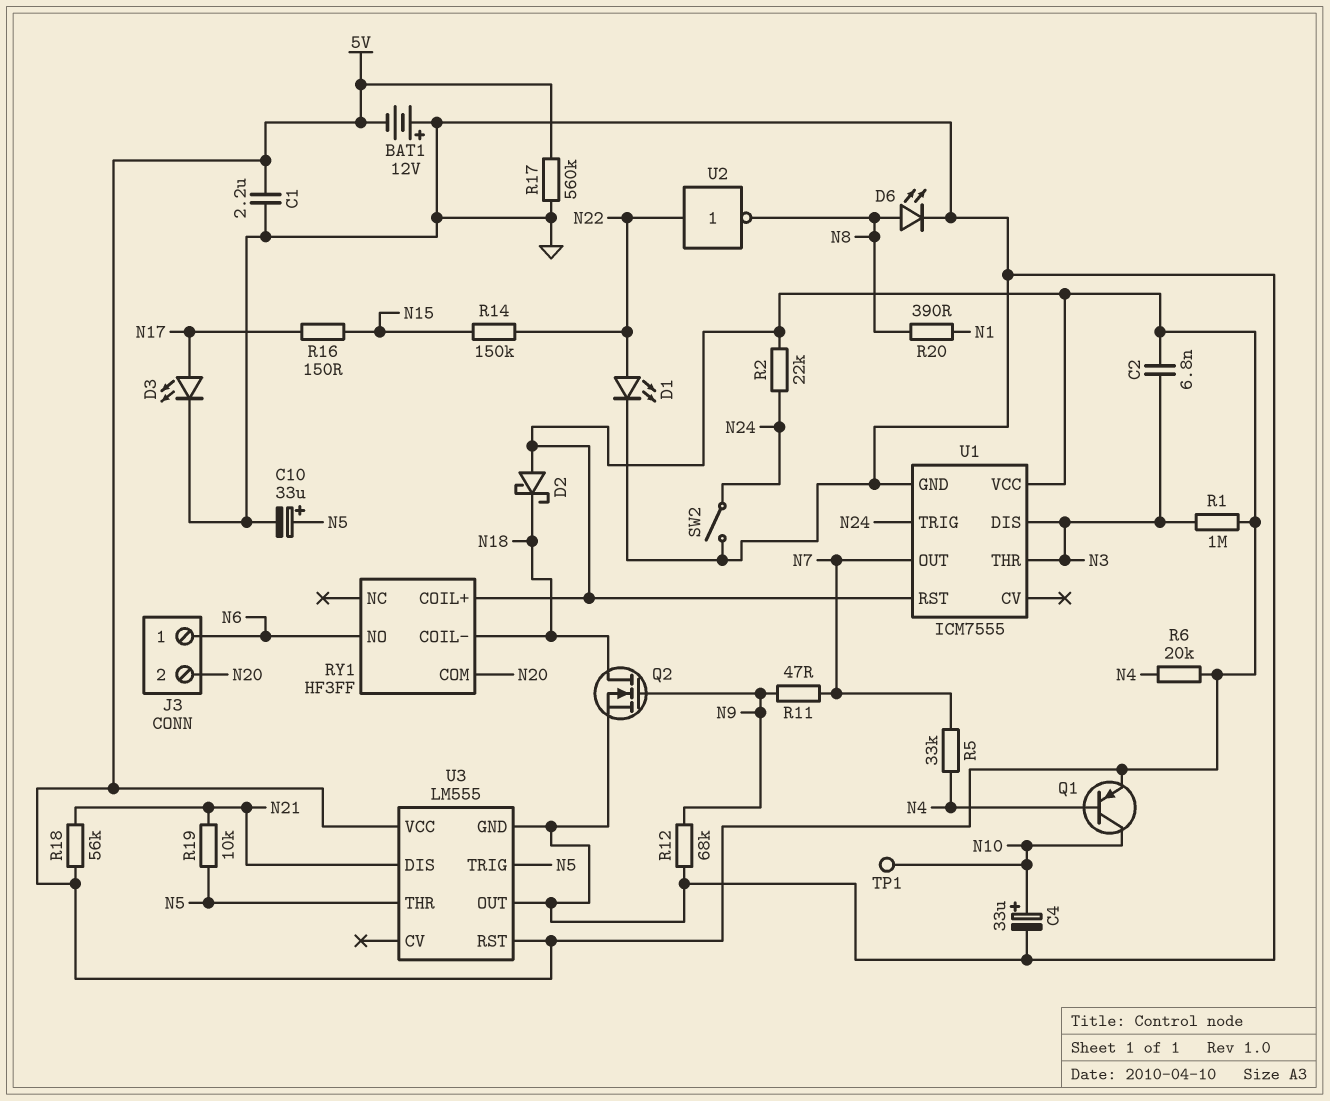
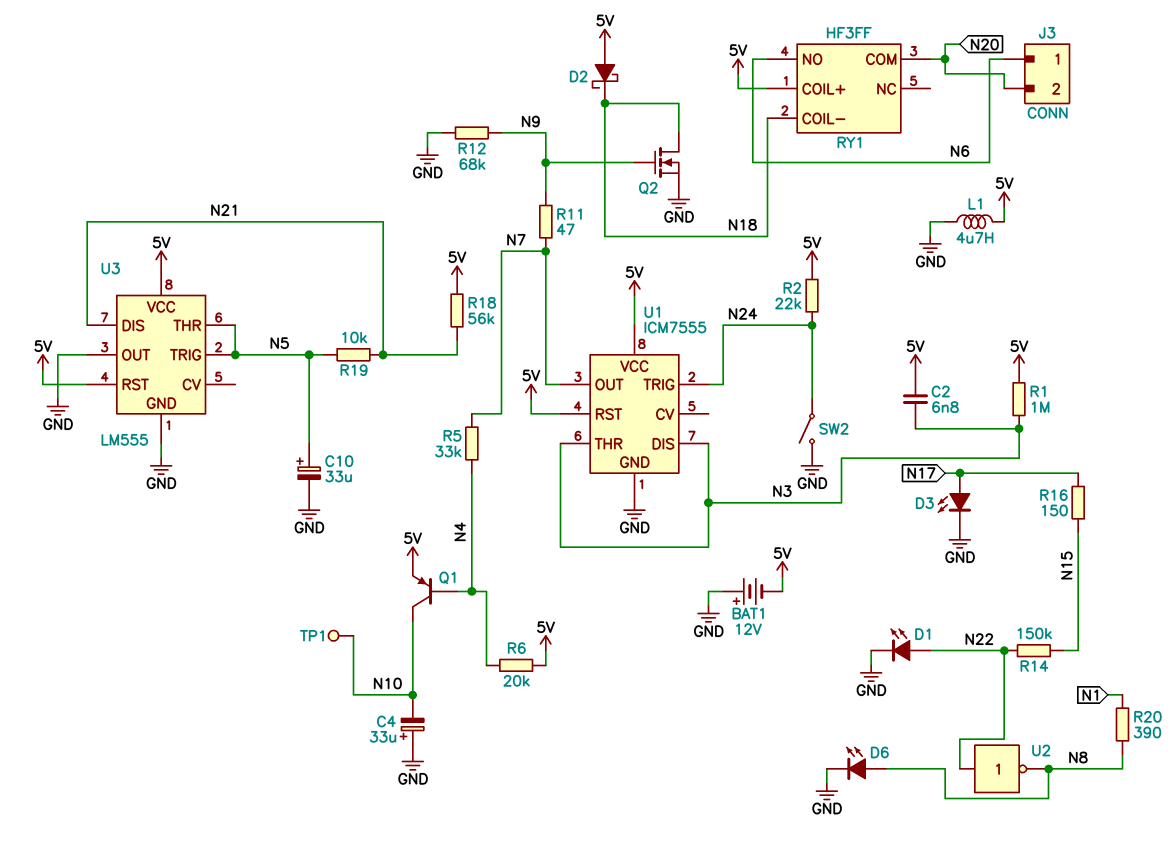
C1: 2.2uF (5V, GND) -> none
C4: 33uF (plus N10, minus GND) -> 33uF (plus GND, minus N10)
L1: none -> 4.7uH (5V, GND)
R17: 560k (5V, GND) -> none

